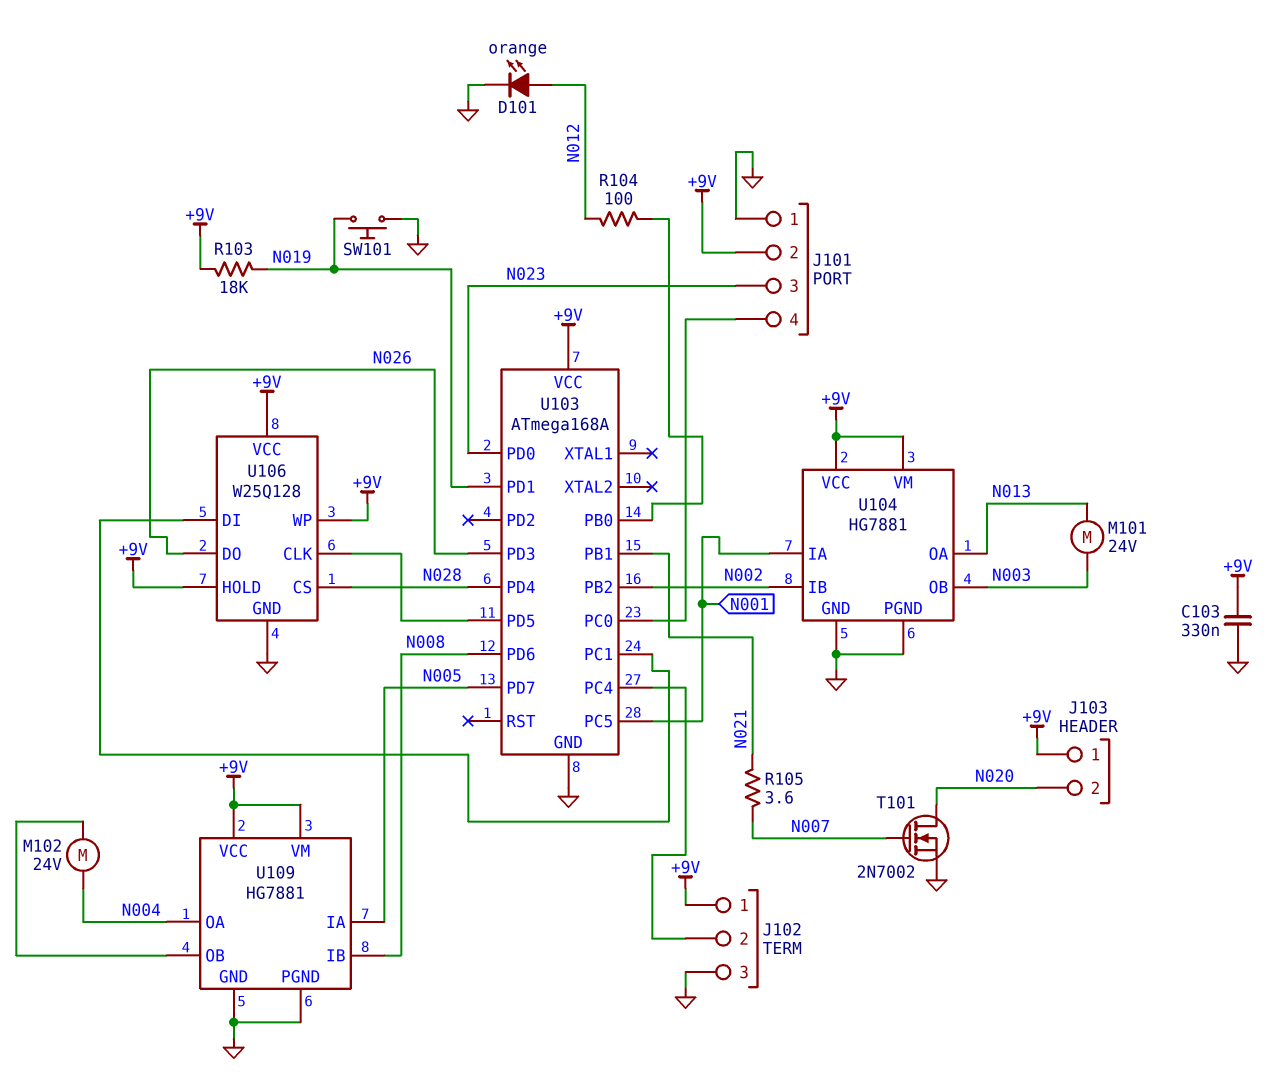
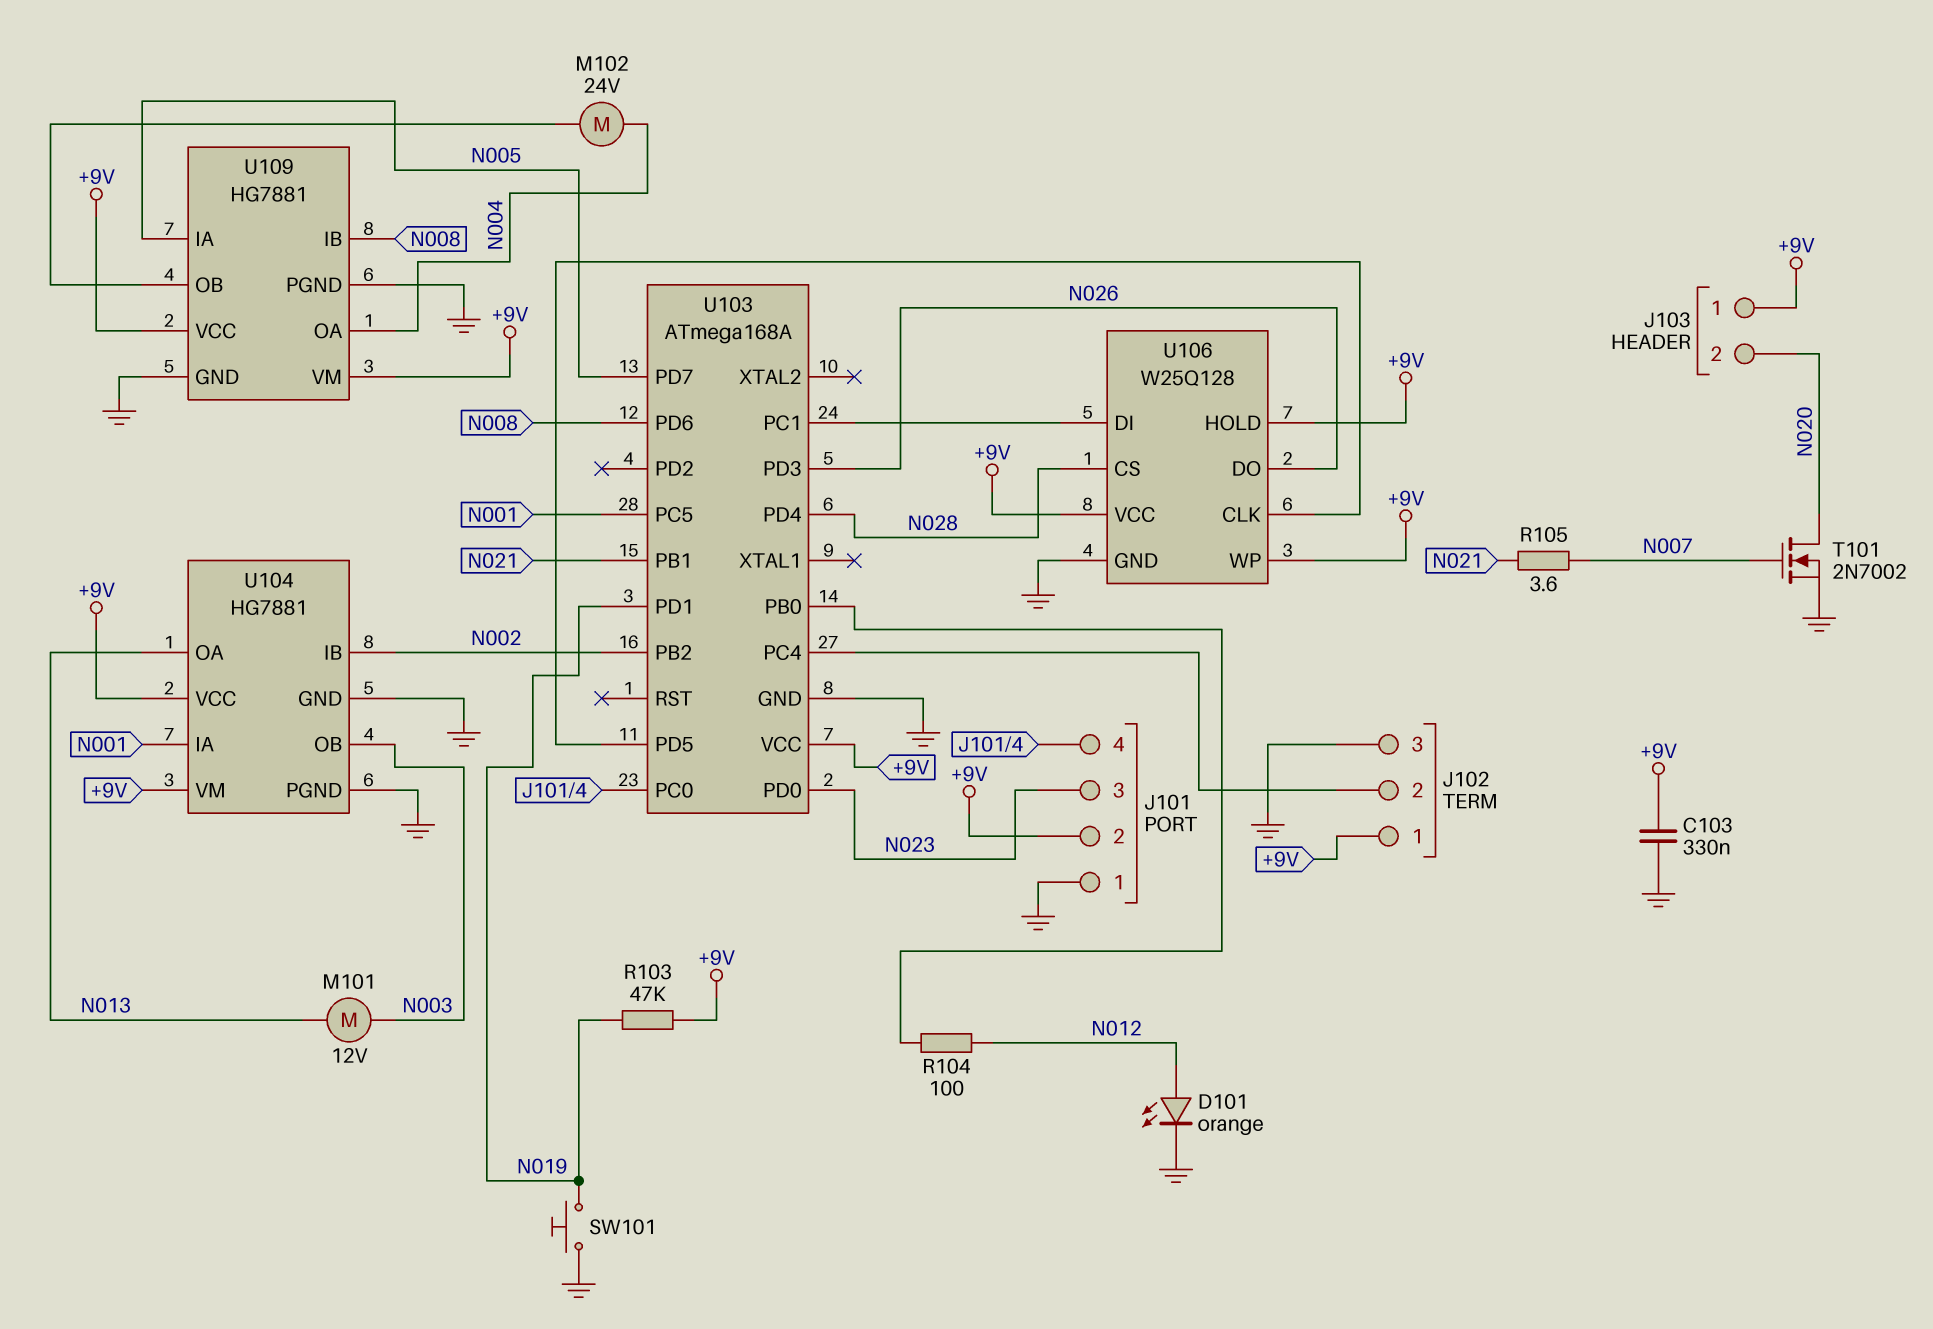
M101: motor 24V (N003, N013) -> motor 12V (N003, N013)
R103: 18k (+9V, N019) -> 47k (+9V, N019)

